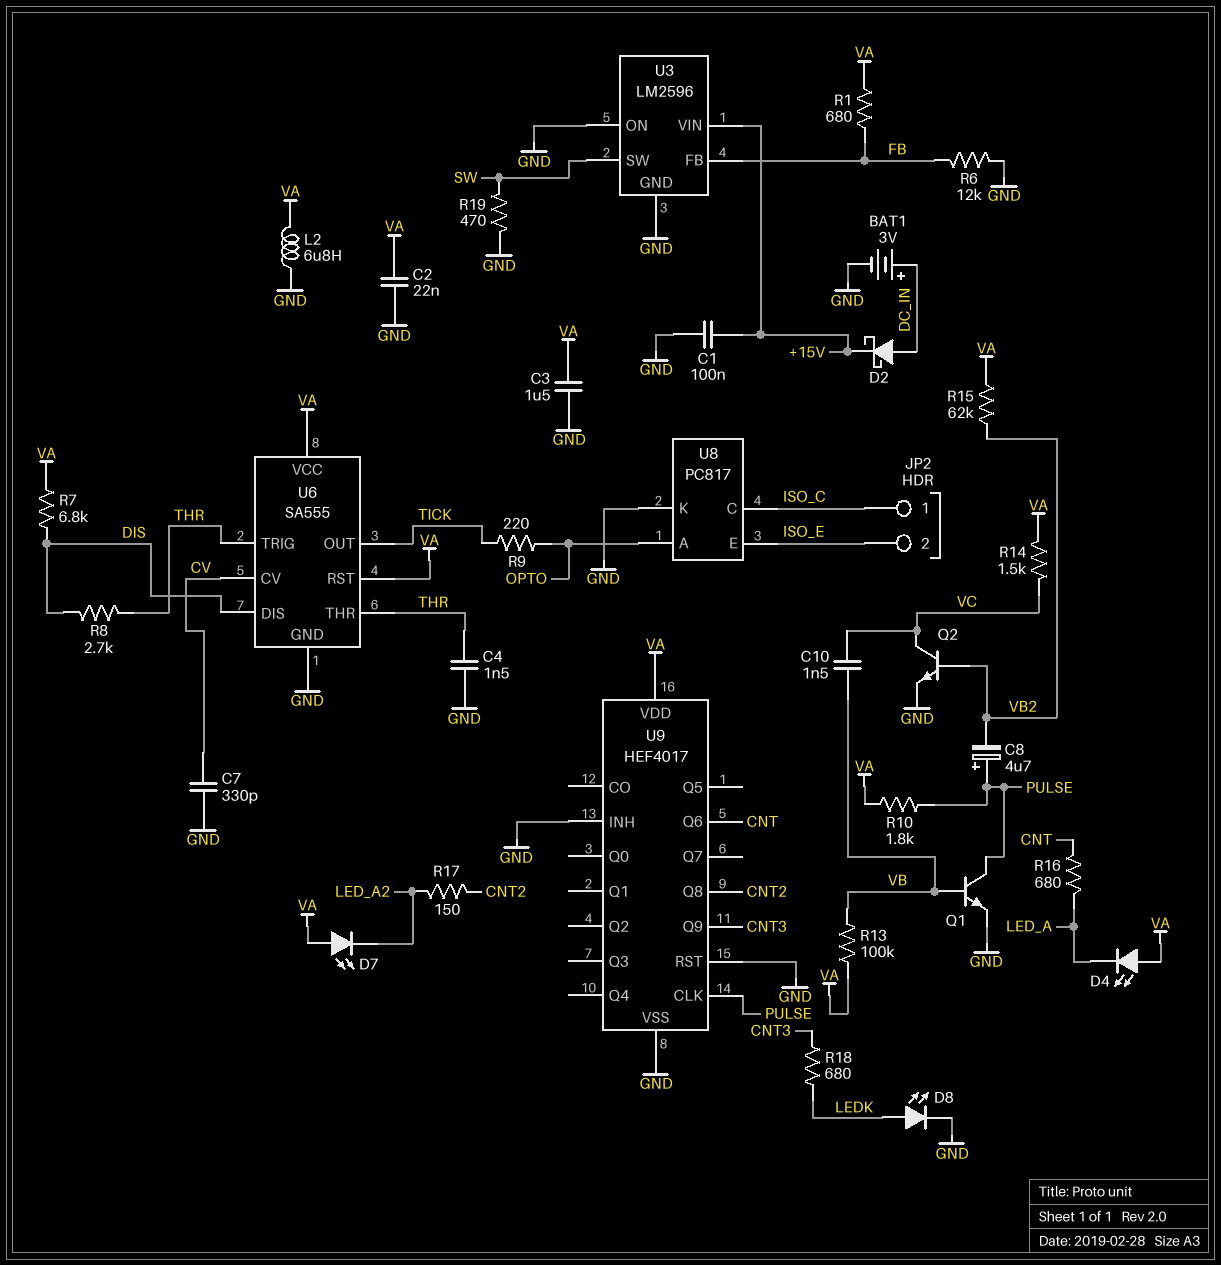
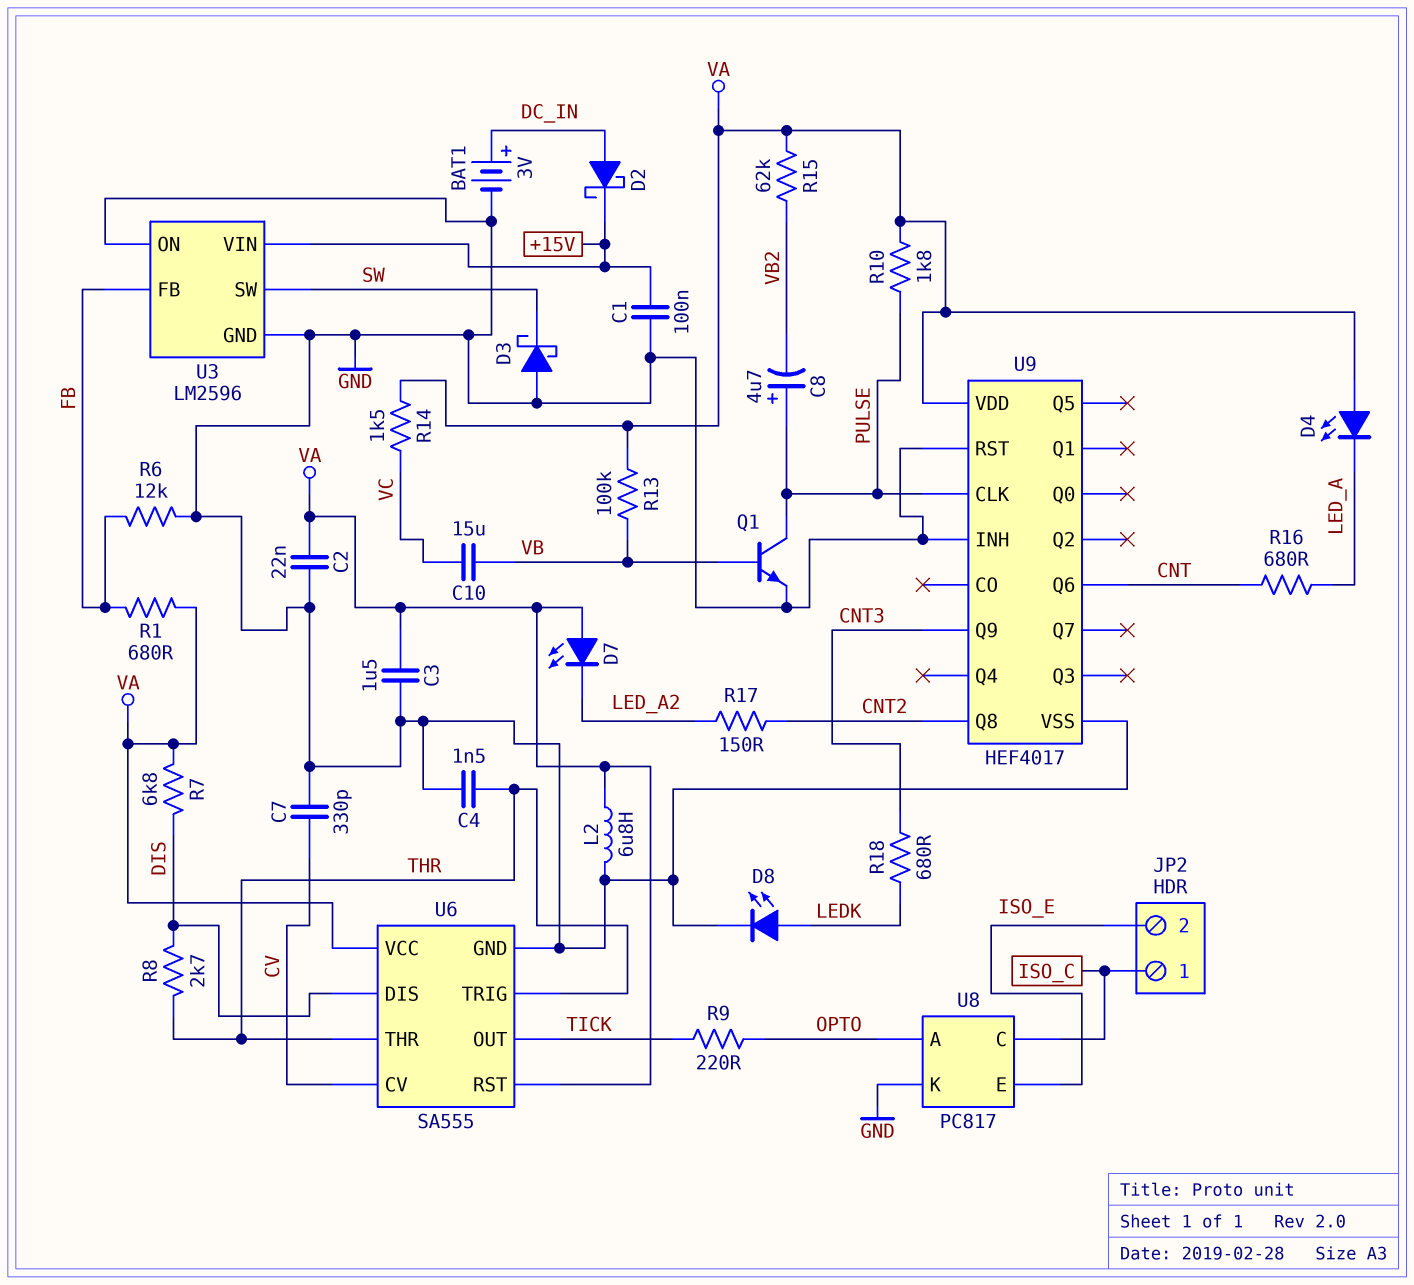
C10: 1.5nF (VB, VC) -> 15uF (VB, VC)
D3: none -> schottky (A GND, K SW)
Q2: NPN (B VB2, C VC, E GND) -> none
R19: 470 (GND, SW) -> none

